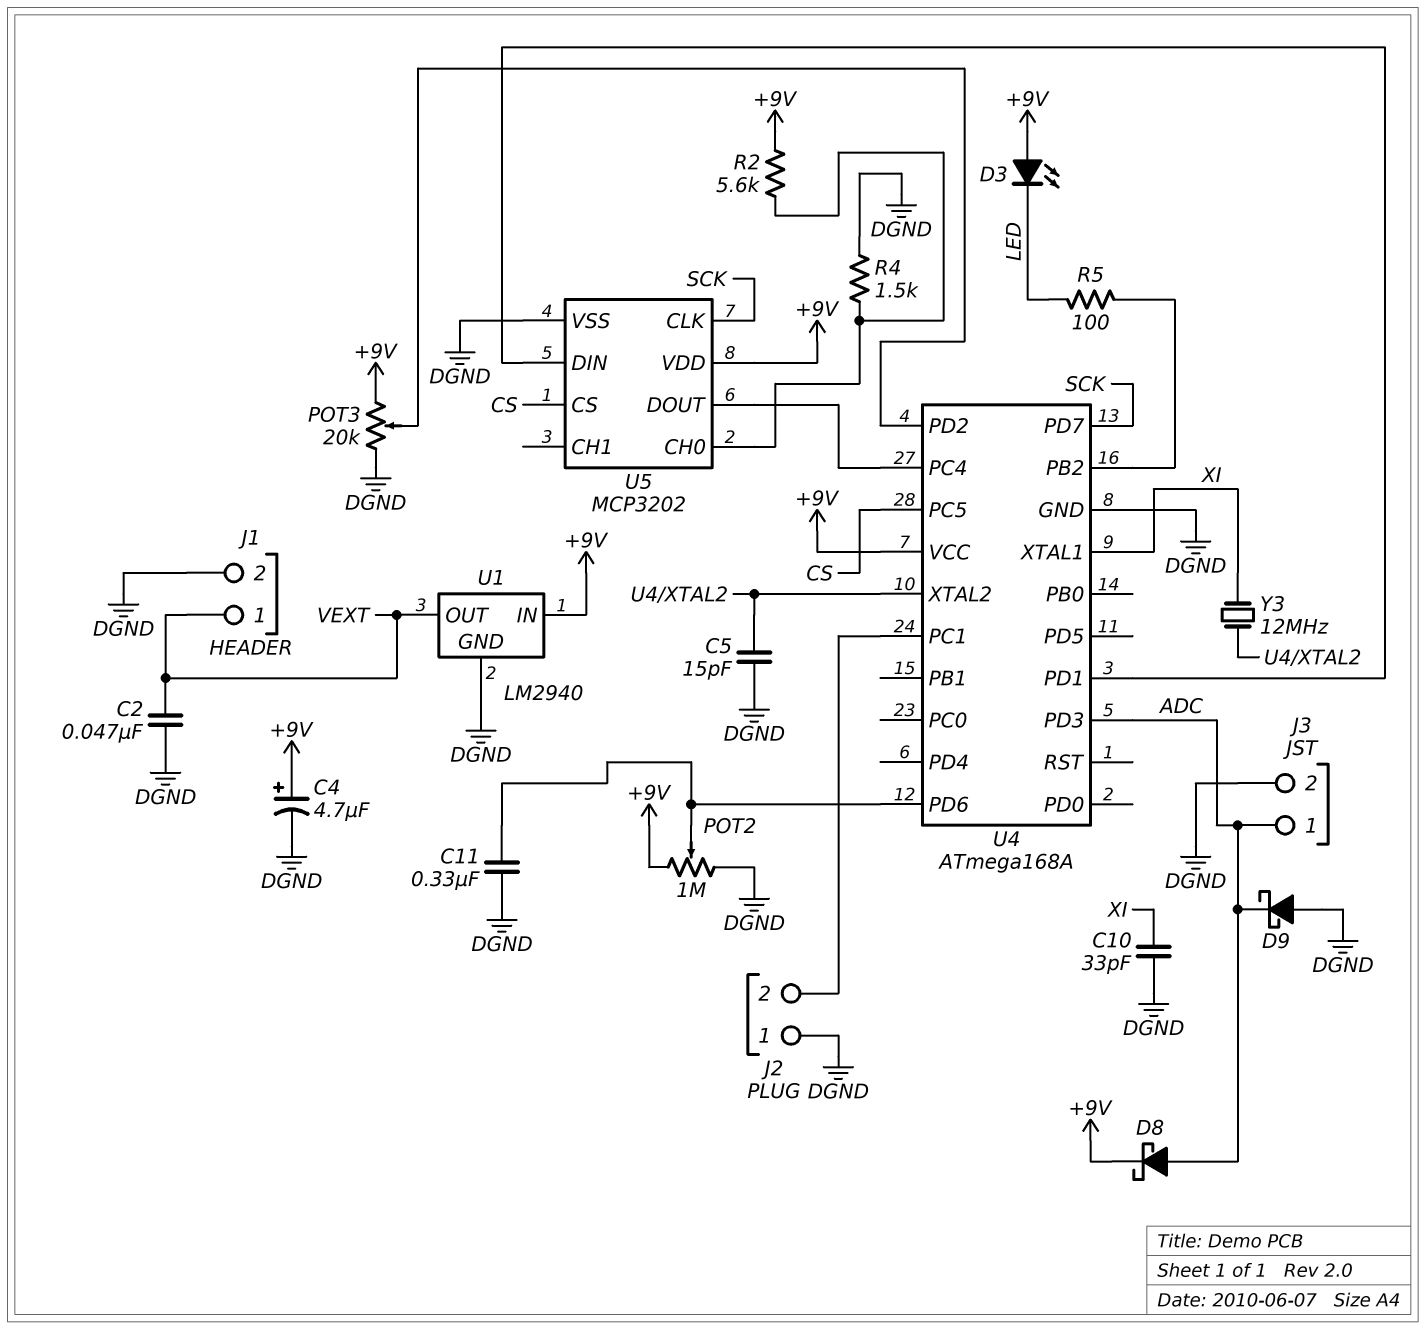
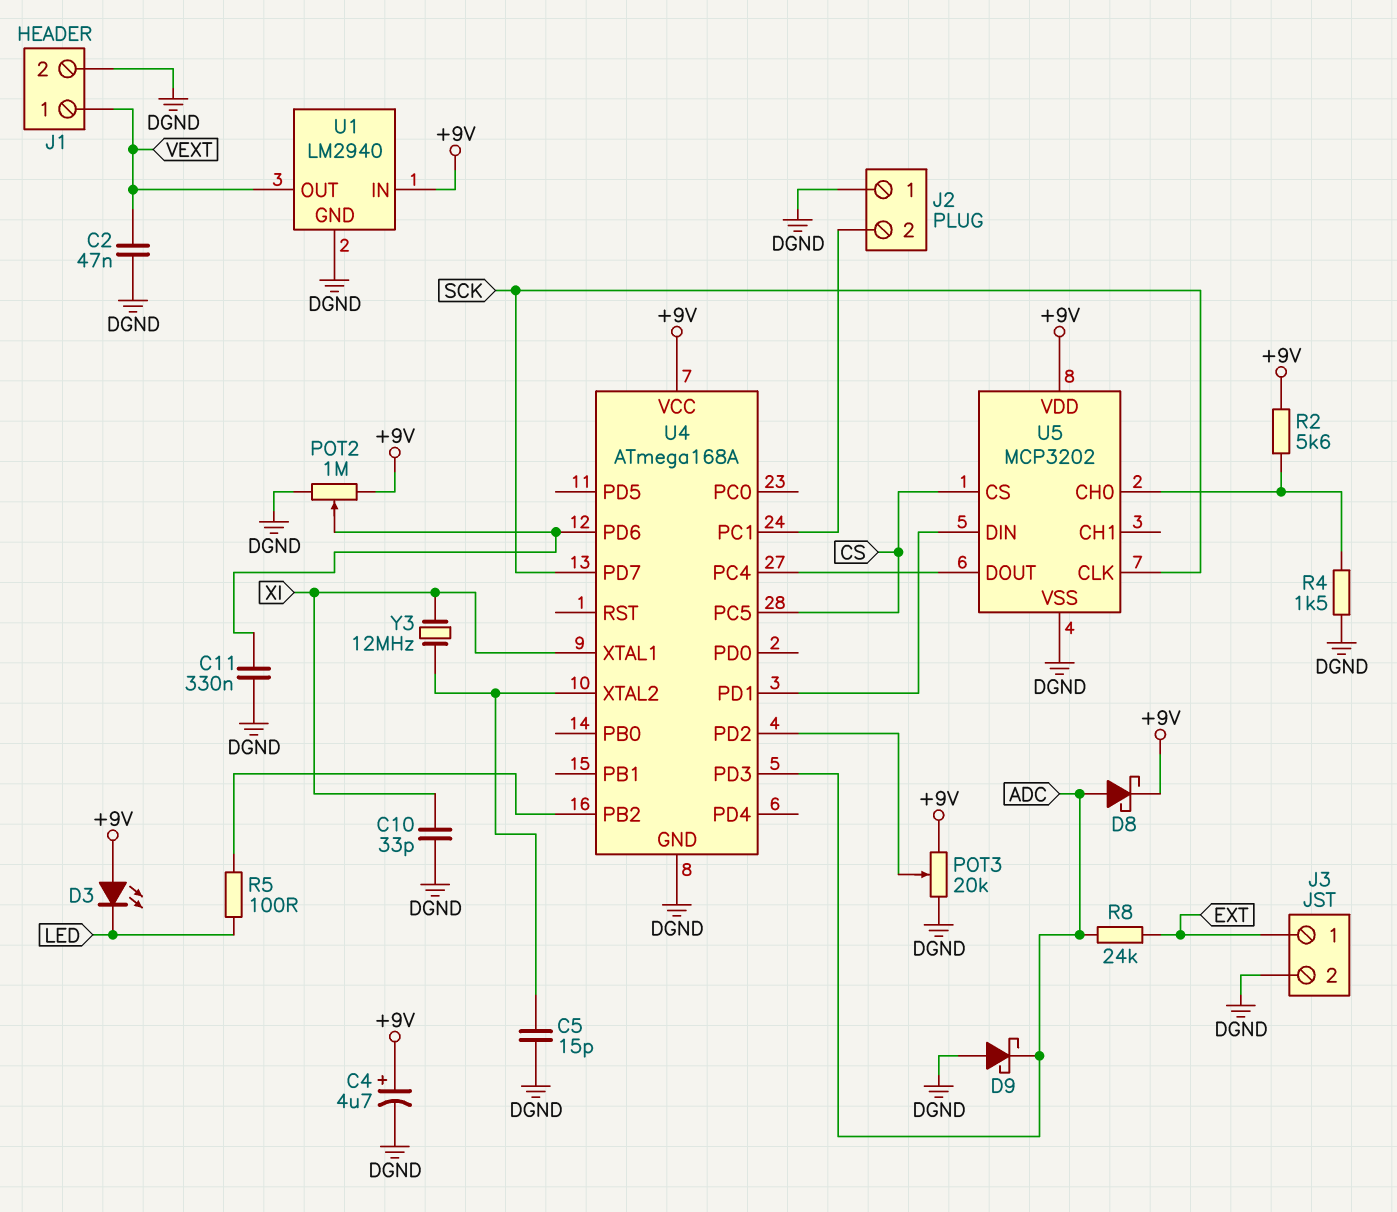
J3 pin 1: ADC -> EXT
R8: none -> 24k (ADC, EXT)

